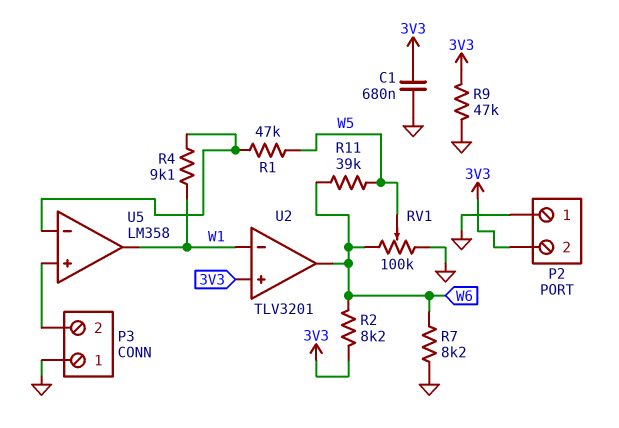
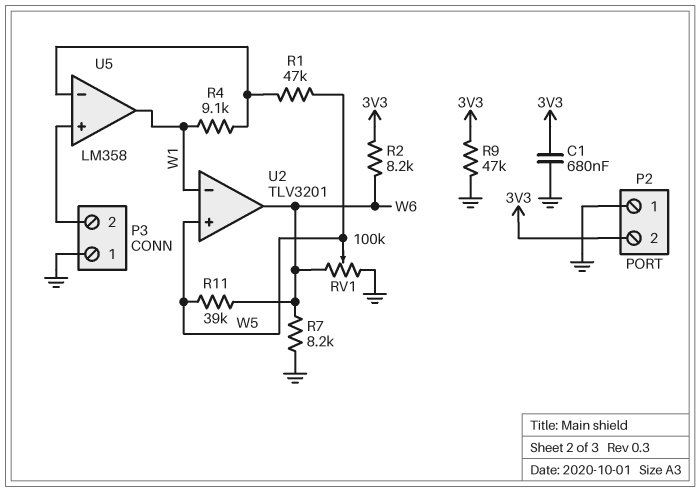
U2 pin in+: 3V3 -> W5

